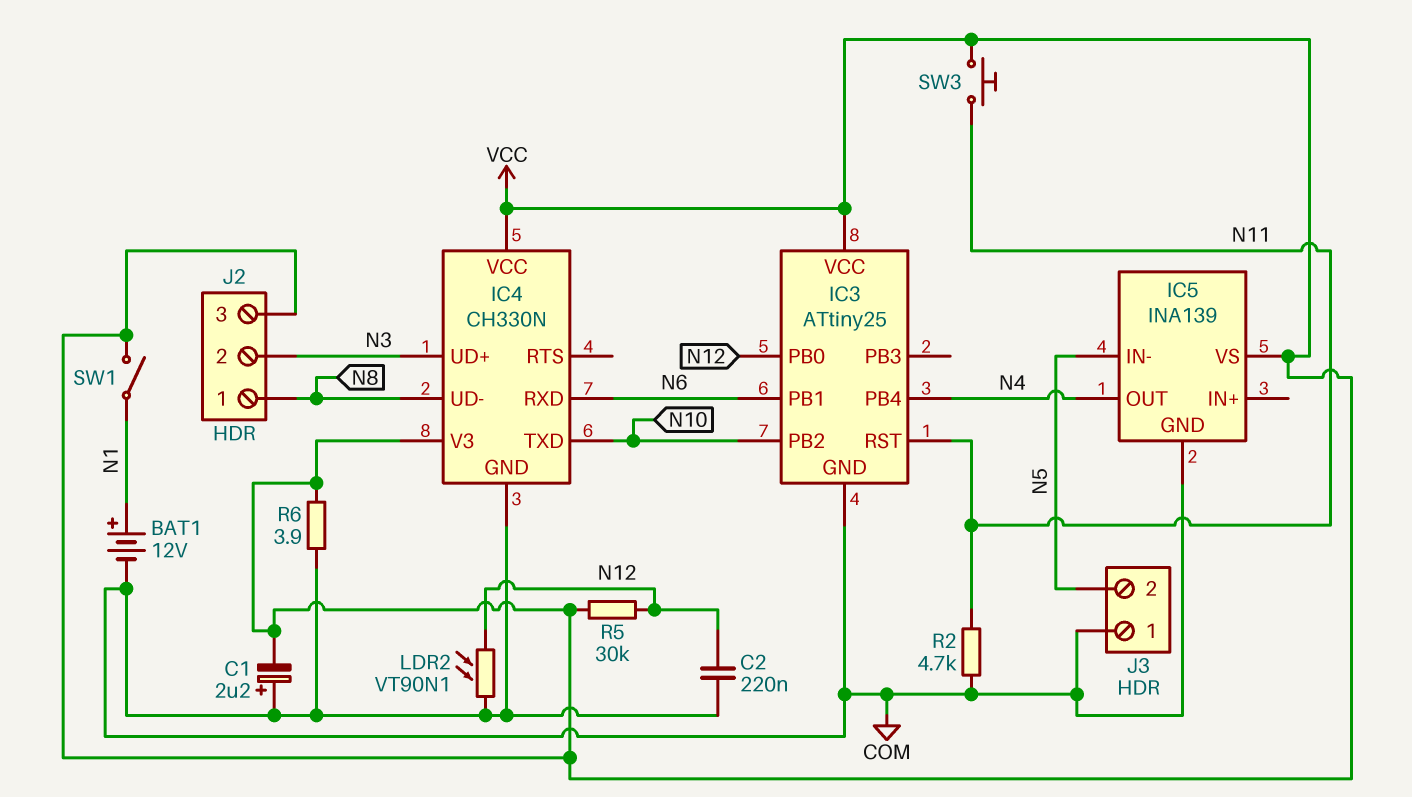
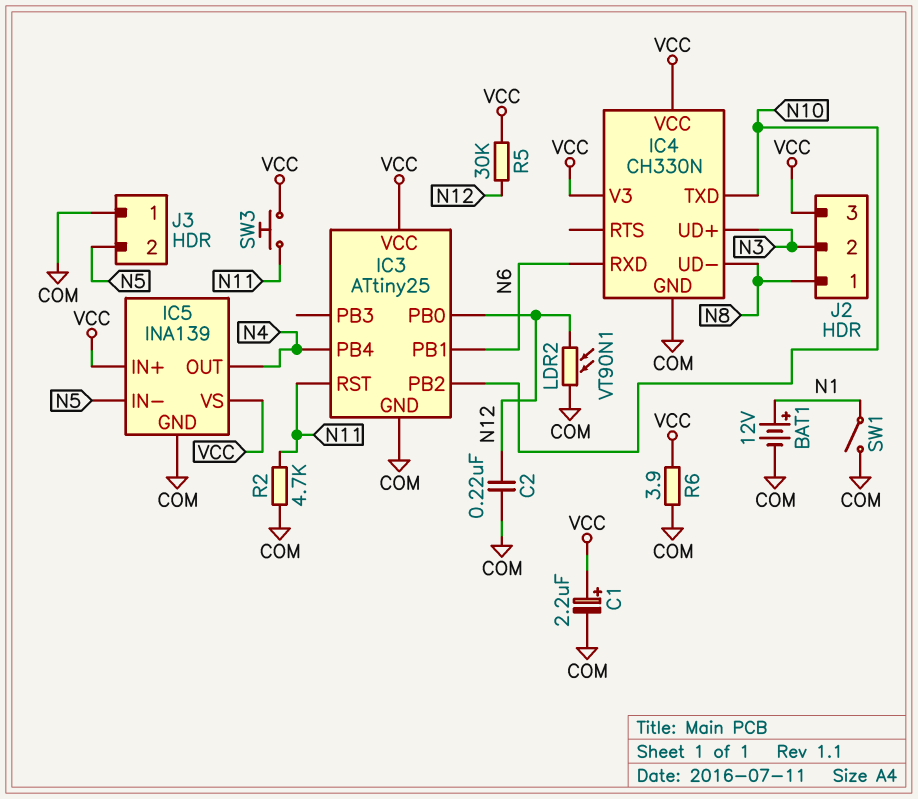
C1: 2.2uF (plus COM, minus VCC) -> 2.2uF (plus VCC, minus COM)
IC5 pin IN+: none -> VCC
SW1: switch (N1, VCC) -> switch (COM, N1)

